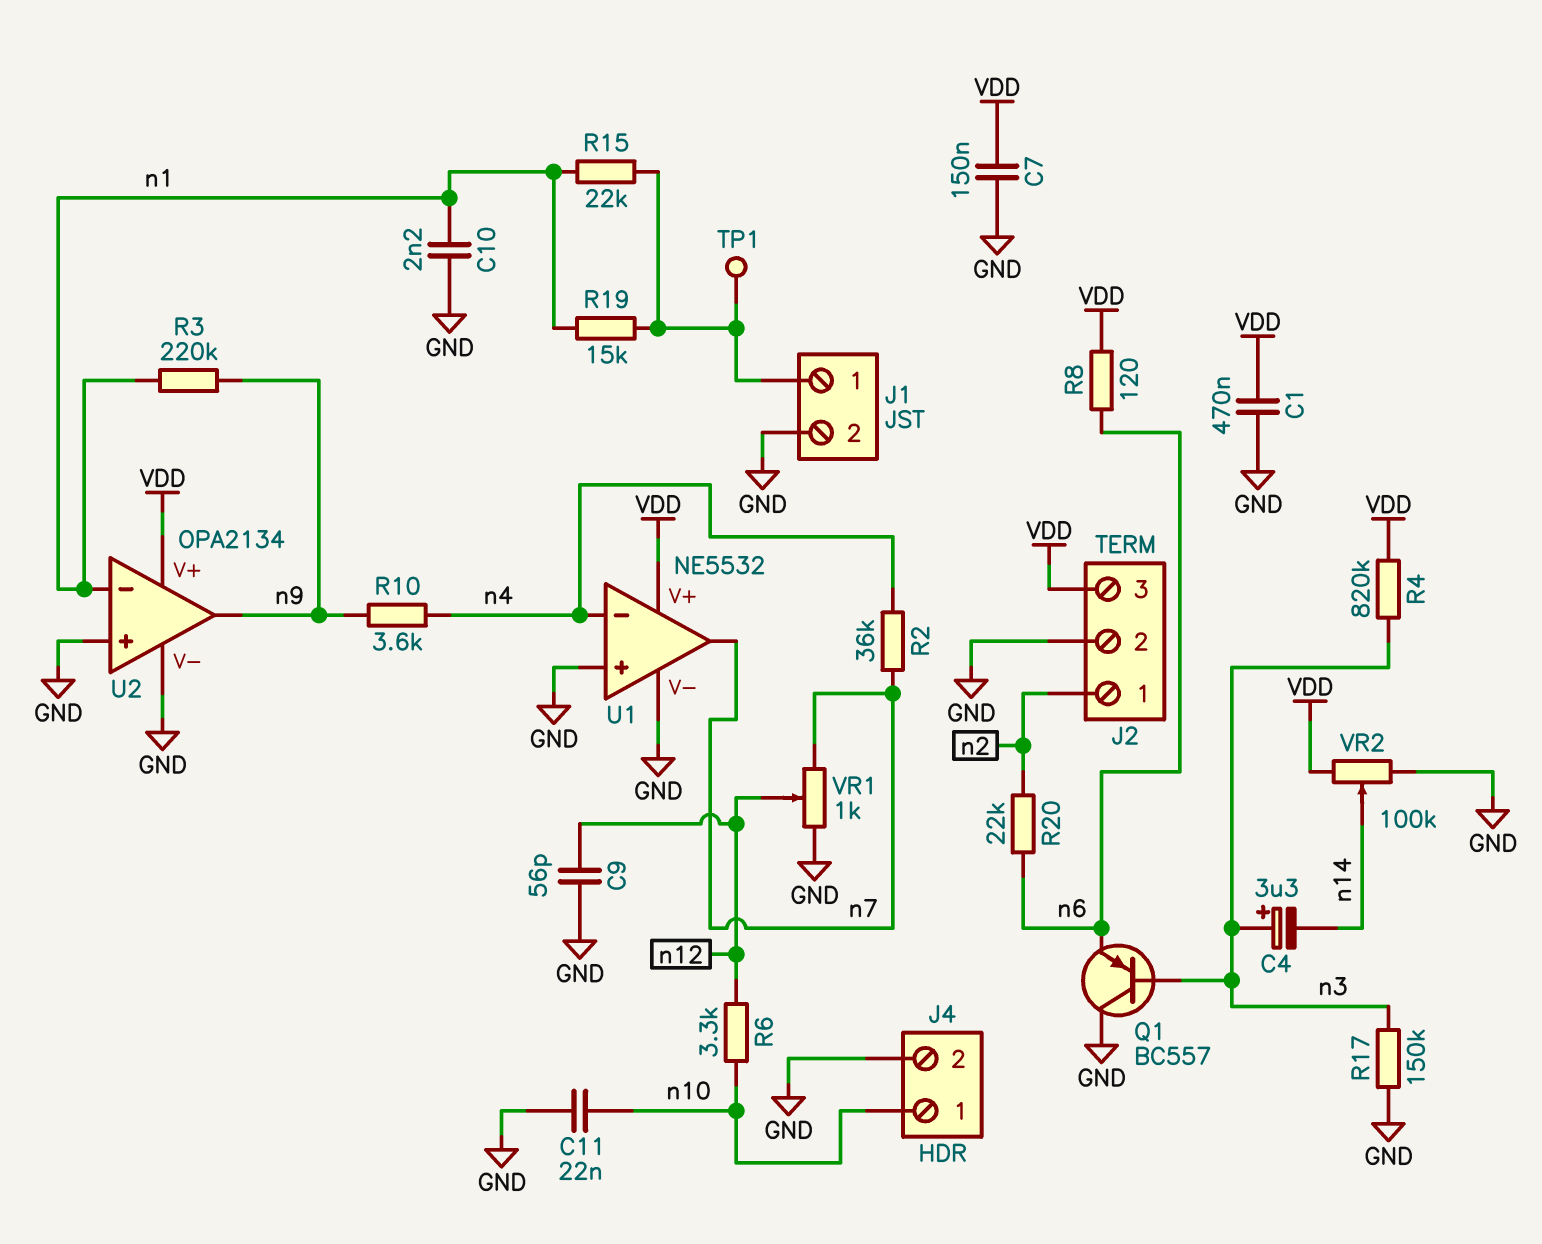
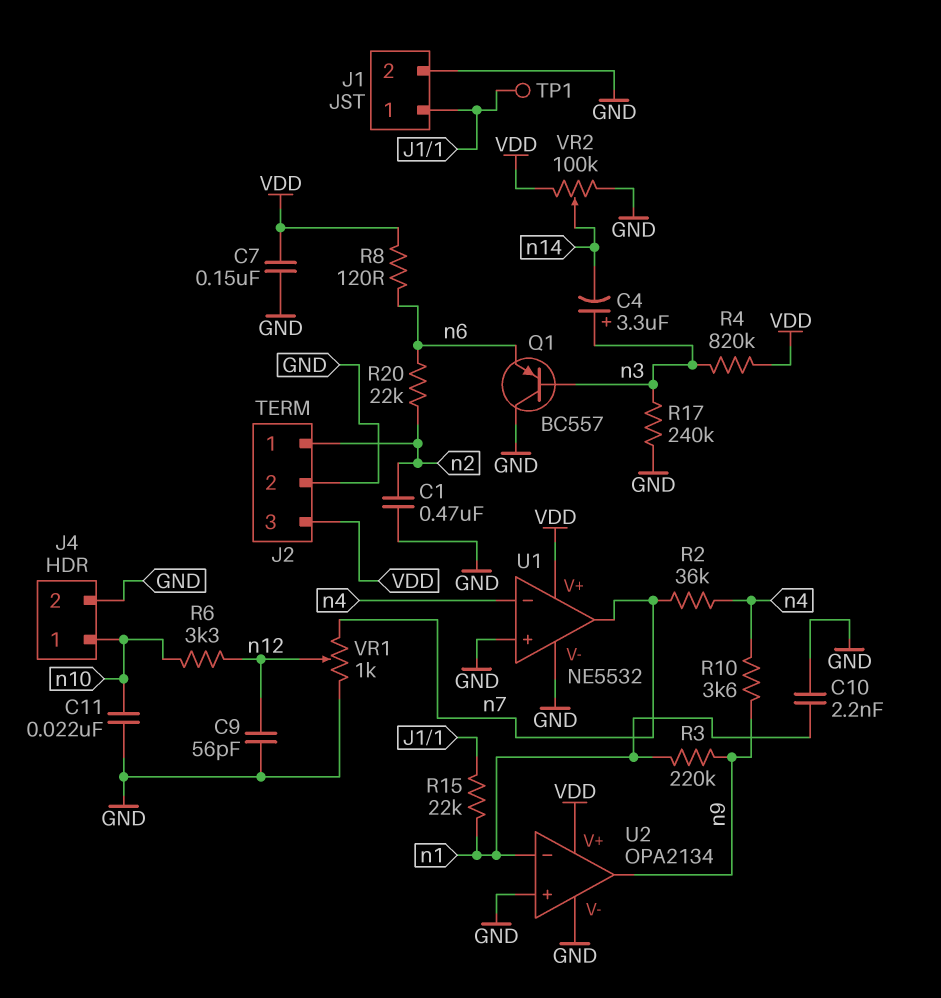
C1: 470nF (GND, VDD) -> 470nF (GND, n2)
R17: 150k (GND, n3) -> 240k (GND, n3)
R19: 15k (J1/1, n1) -> none

